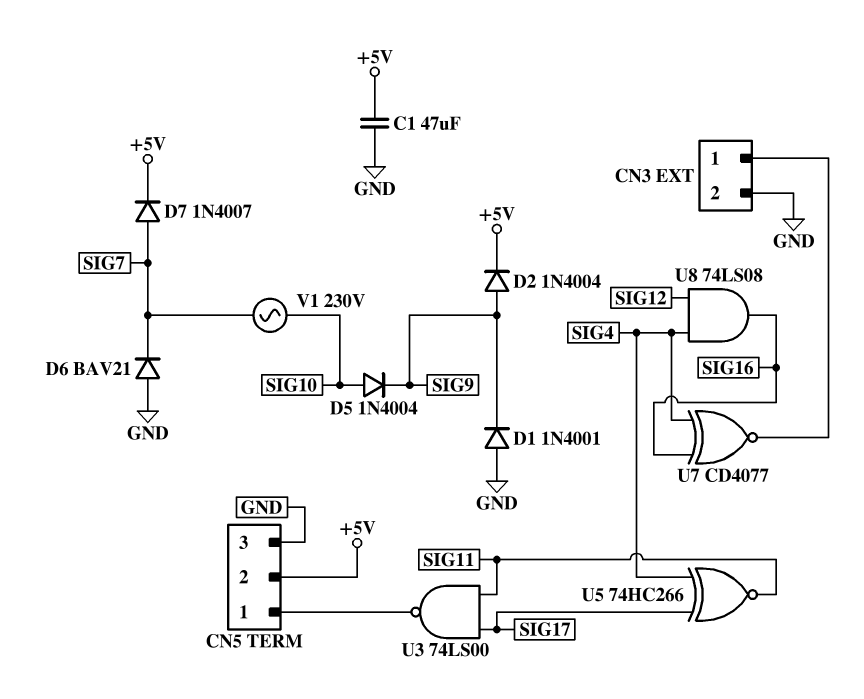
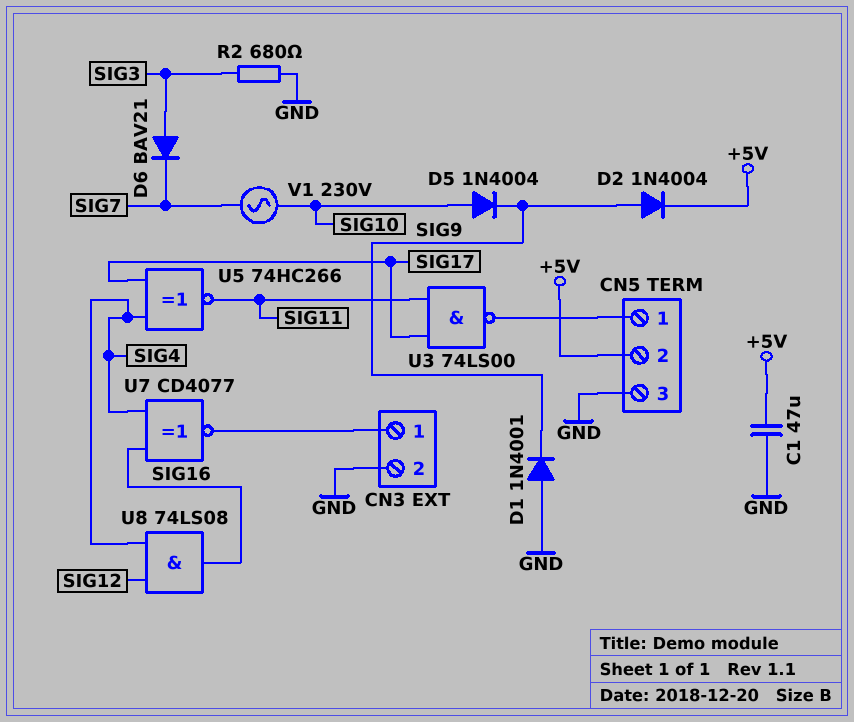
D6: diode BAV21 (A GND, K SIG7) -> diode BAV21 (A SIG3, K SIG7)
D7: diode 1N4007 (A SIG7, K +5V) -> none
R2: none -> 680 (GND, SIG3)

